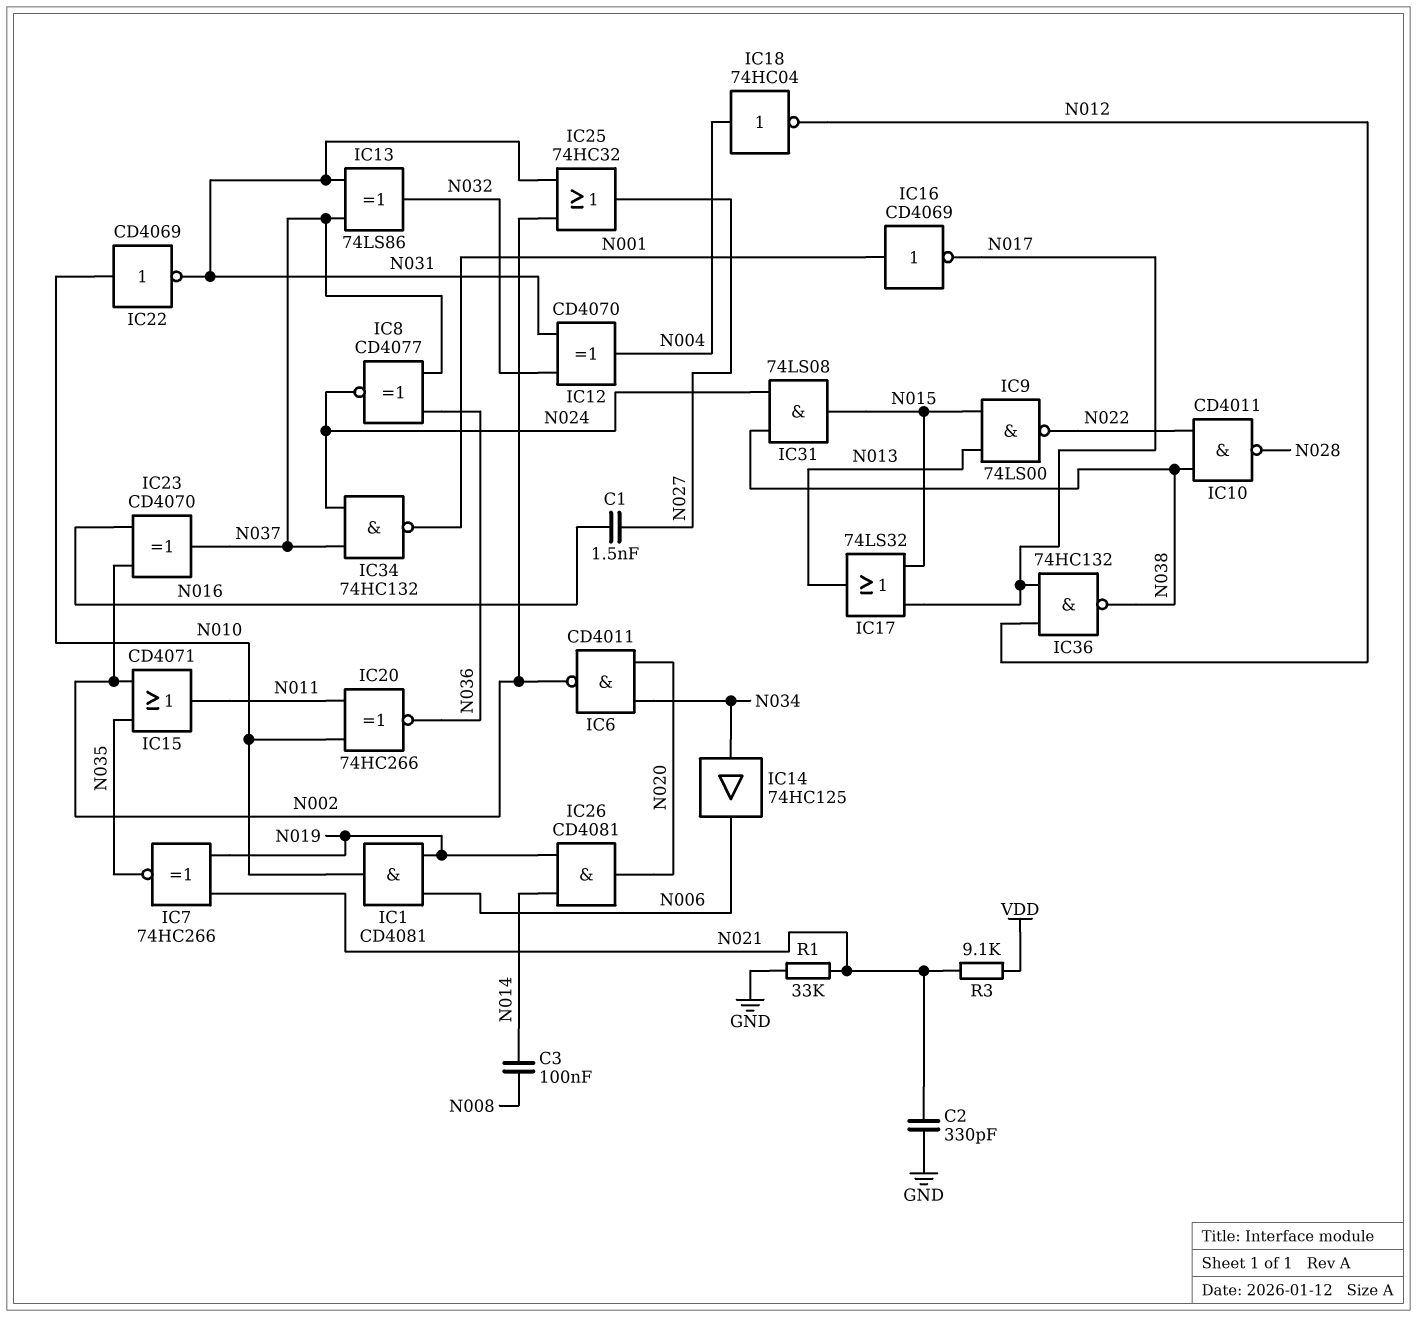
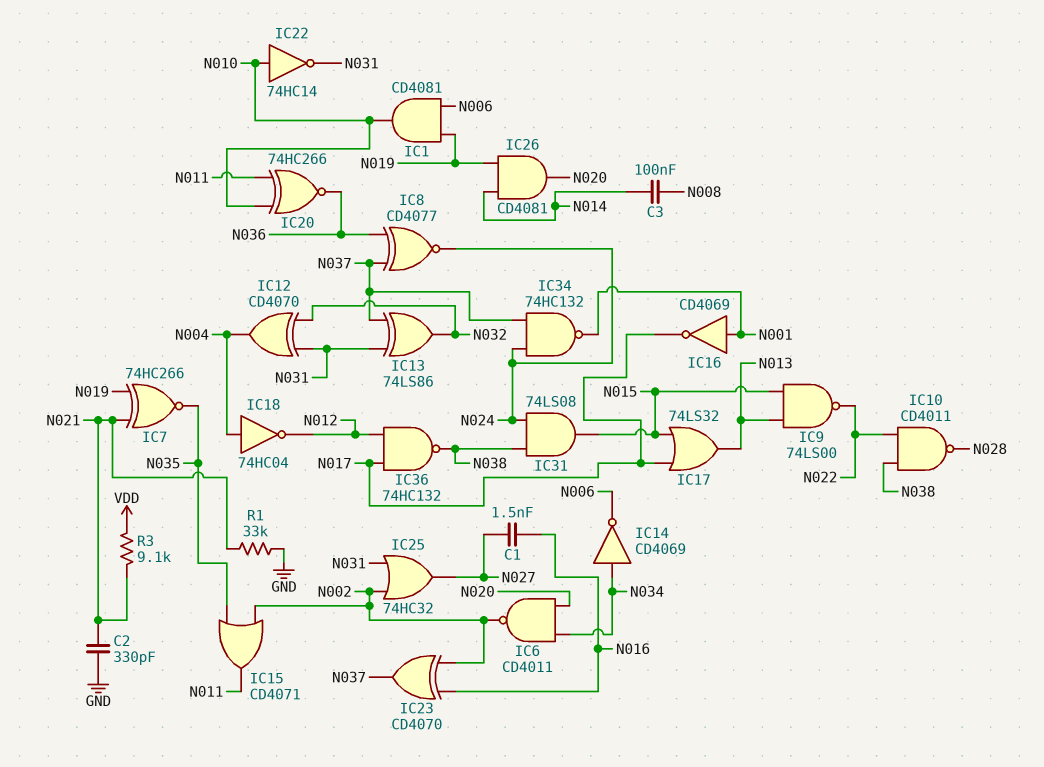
IC14: buffer 74HC125 (in N034, out N006) -> NOT CD4069 (in N034, out N006)
IC22: NOT CD4069 (in N010, out N031) -> NOT 74HC14 (in N010, out N031)

